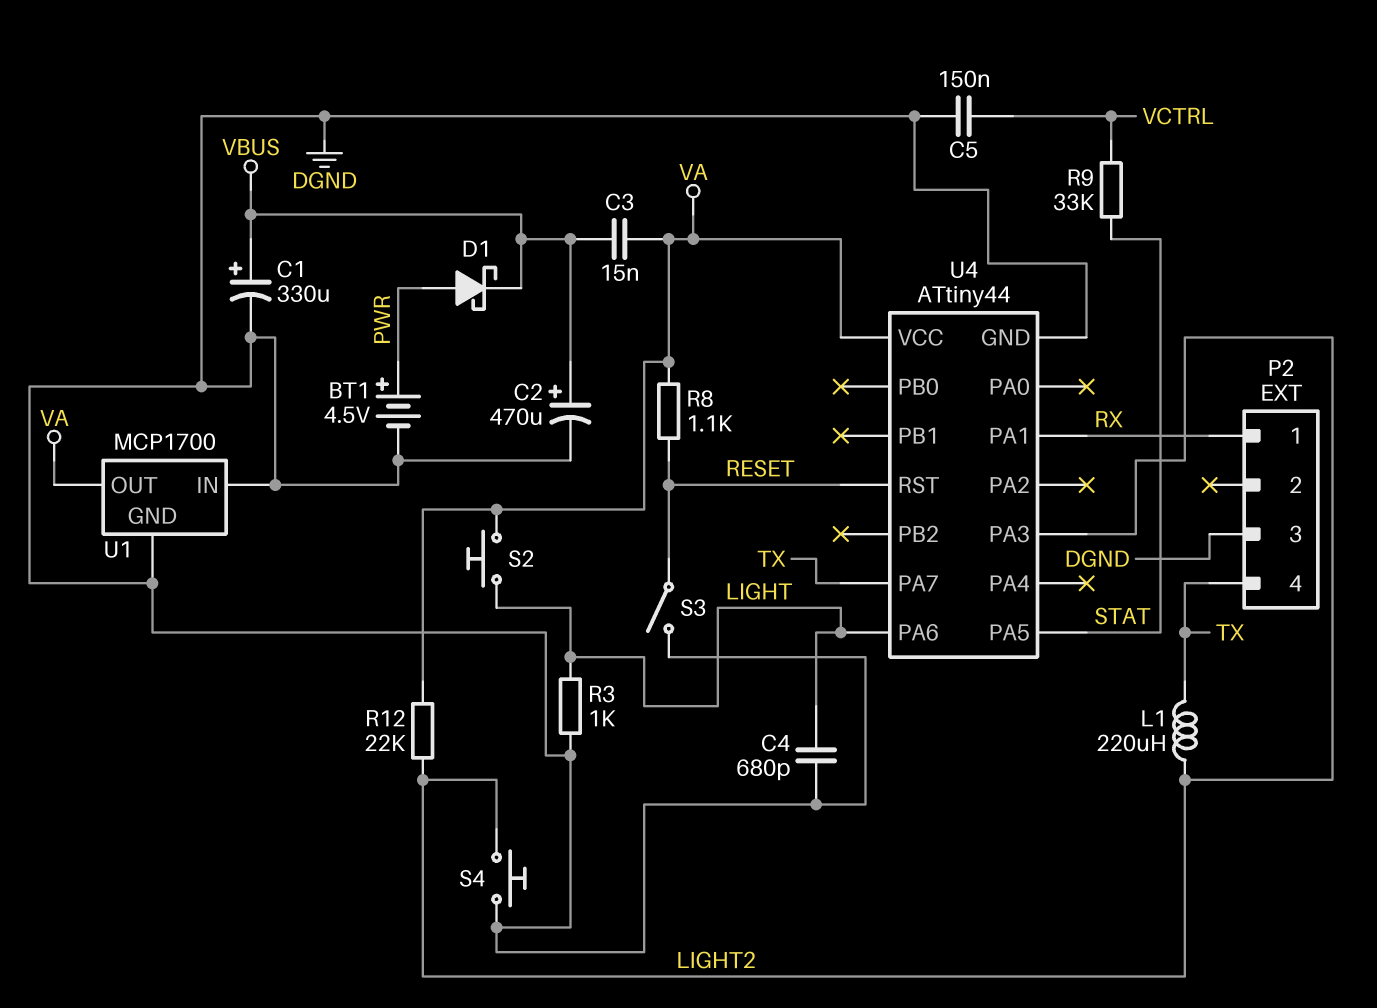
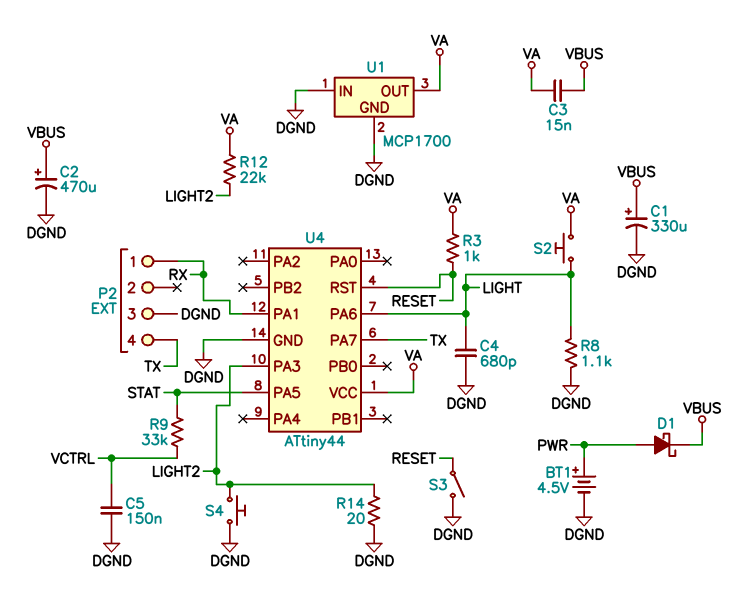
L1: 220uH (LIGHT2, TX) -> none
R3: 1k (DGND, LIGHT) -> 1k (RESET, VA)
R8: 1.1k (RESET, VA) -> 1.1k (DGND, LIGHT)
R14: none -> 20 (DGND, LIGHT2)

